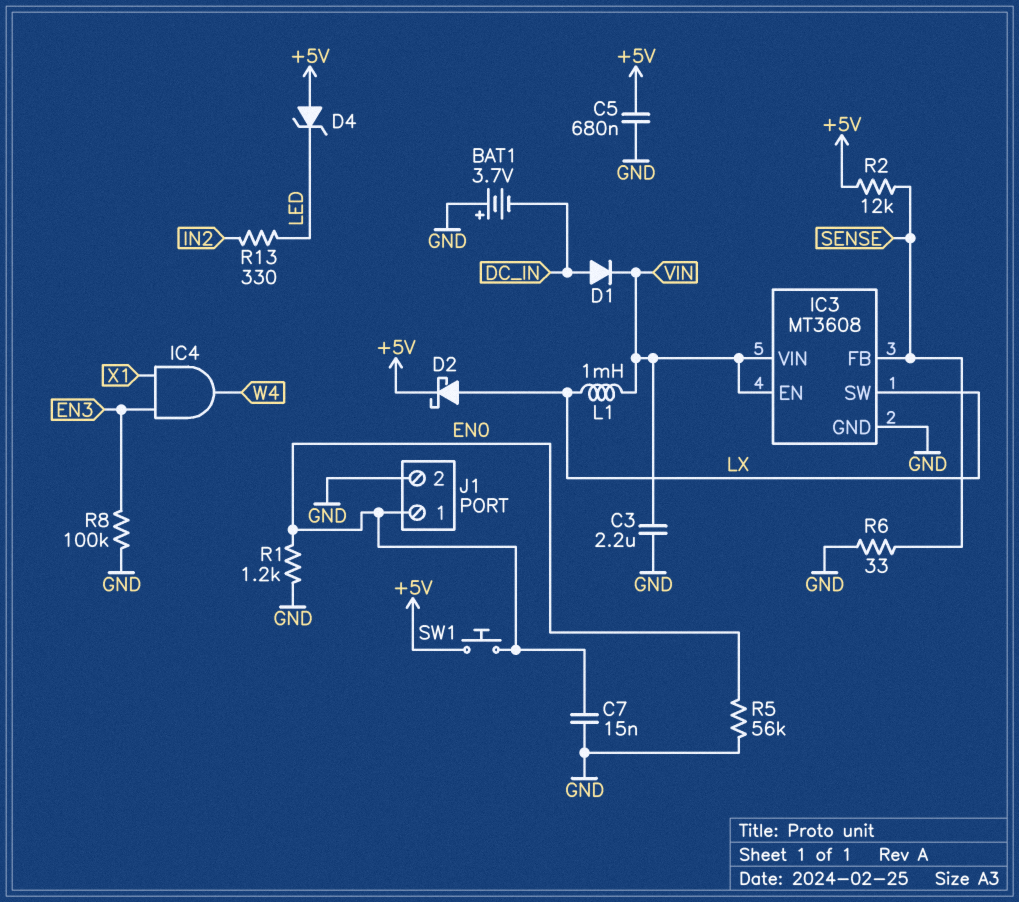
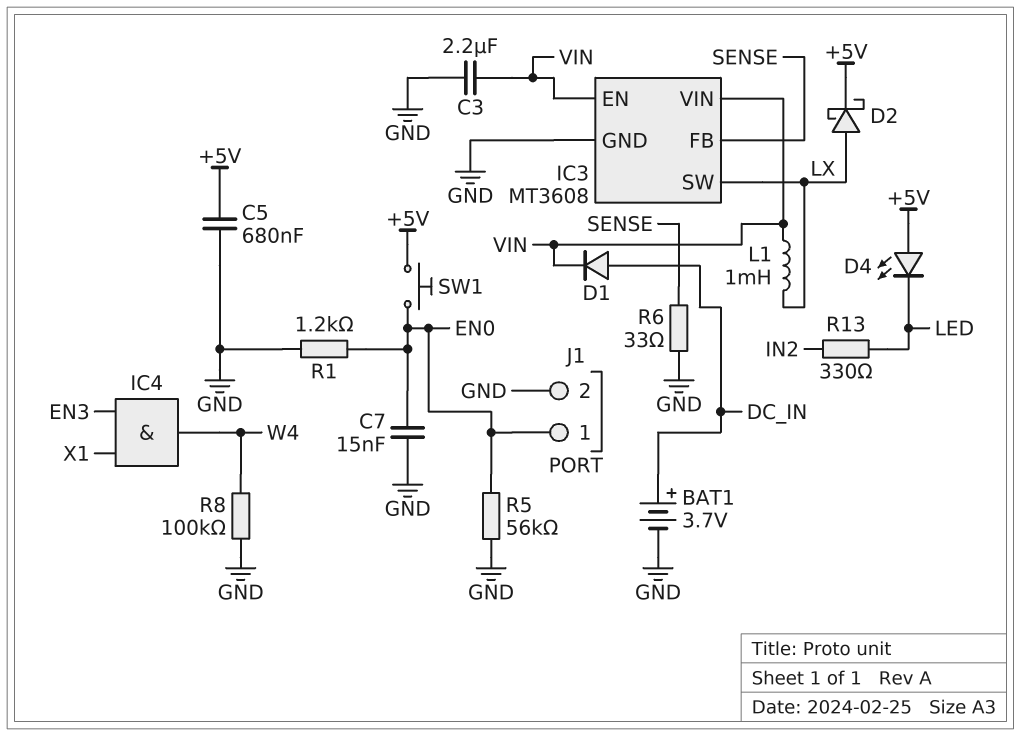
BAT1: 3.7V (plus GND, minus DC_IN) -> 3.7V (plus DC_IN, minus GND)
D4: zener (A +5V, K LED) -> LED (A +5V, K LED)
R2: 12k (+5V, SENSE) -> none
R8: 100k (EN3, GND) -> 100k (GND, W4)

